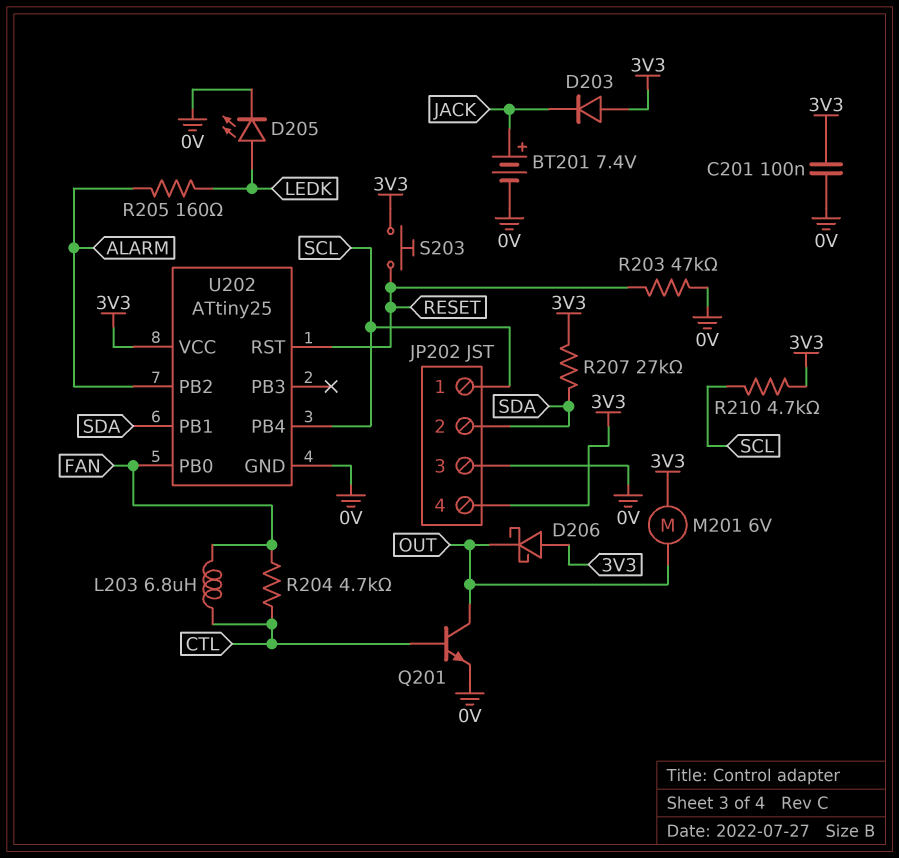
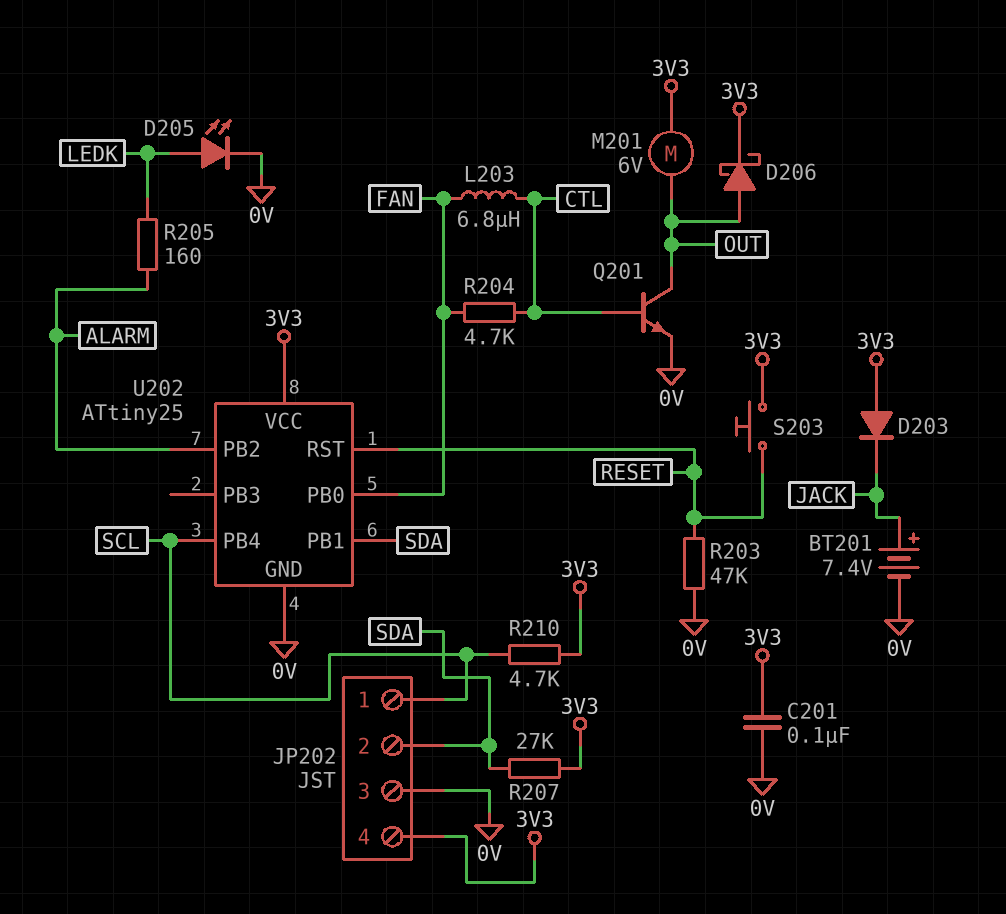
D206: schottky (A 3V3, K OUT) -> schottky (A OUT, K 3V3)

